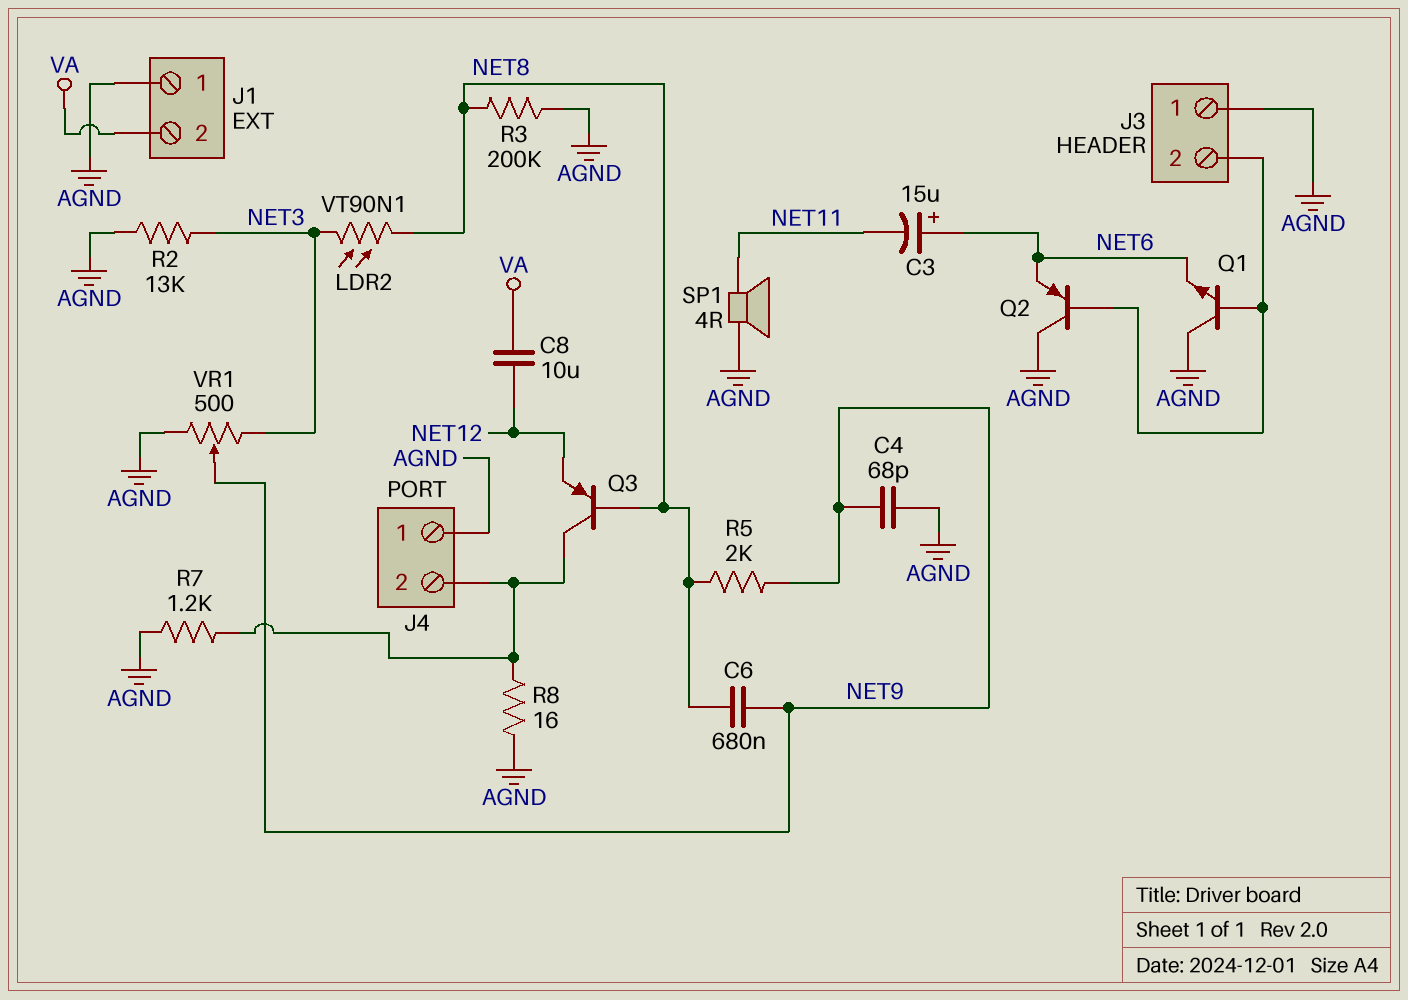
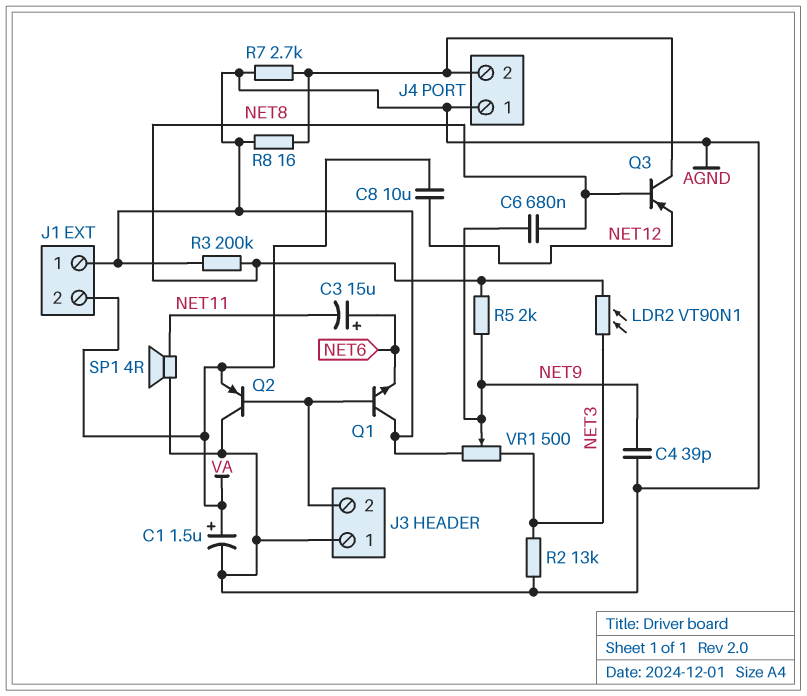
C1: none -> 1.5uF (plus VA, minus AGND)
C4: 68pF (AGND, NET9) -> 39pF (AGND, NET9)
Q2: PNP (B J3/2, C AGND, E NET6) -> PNP (B J3/2, C AGND, E VA)
R7: 1.2k (AGND, J4/2) -> 2.7k (AGND, J4/2)

